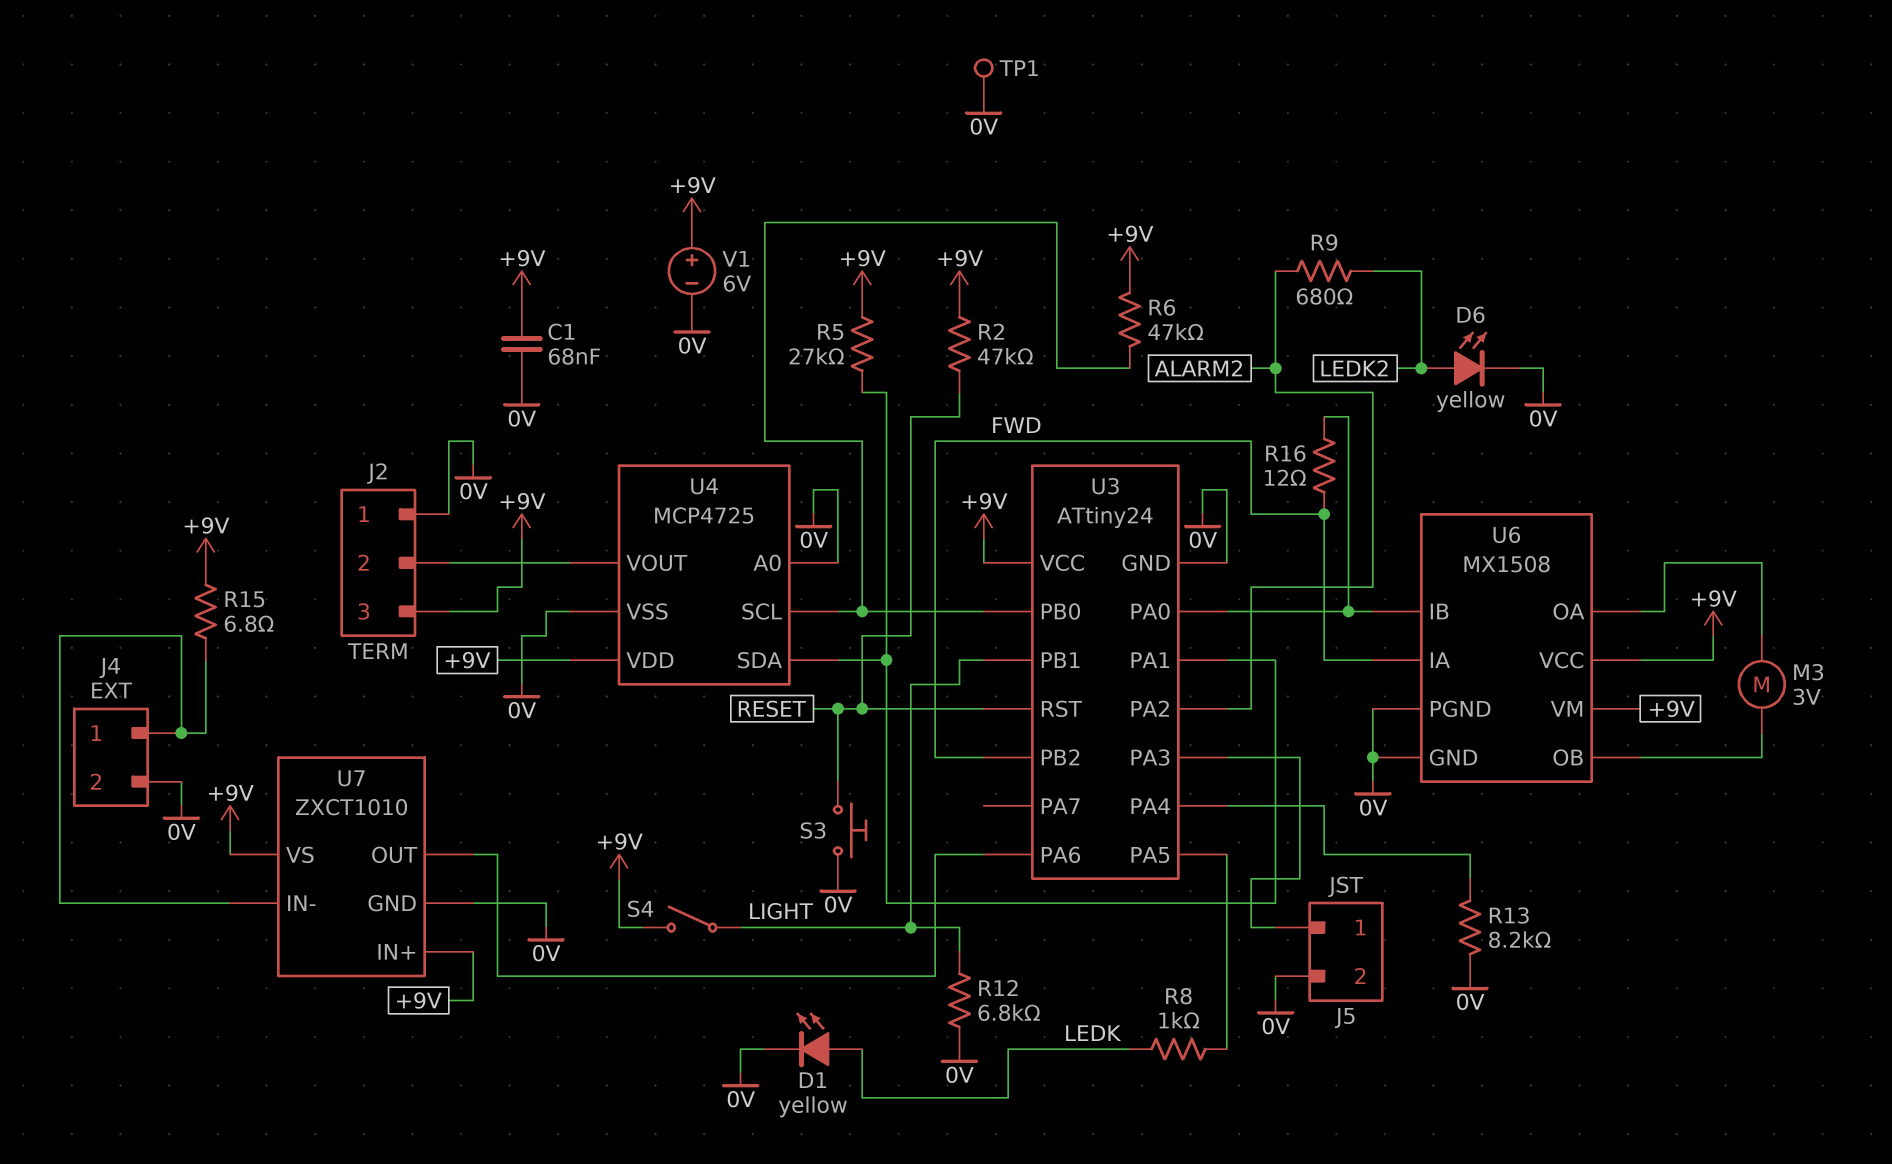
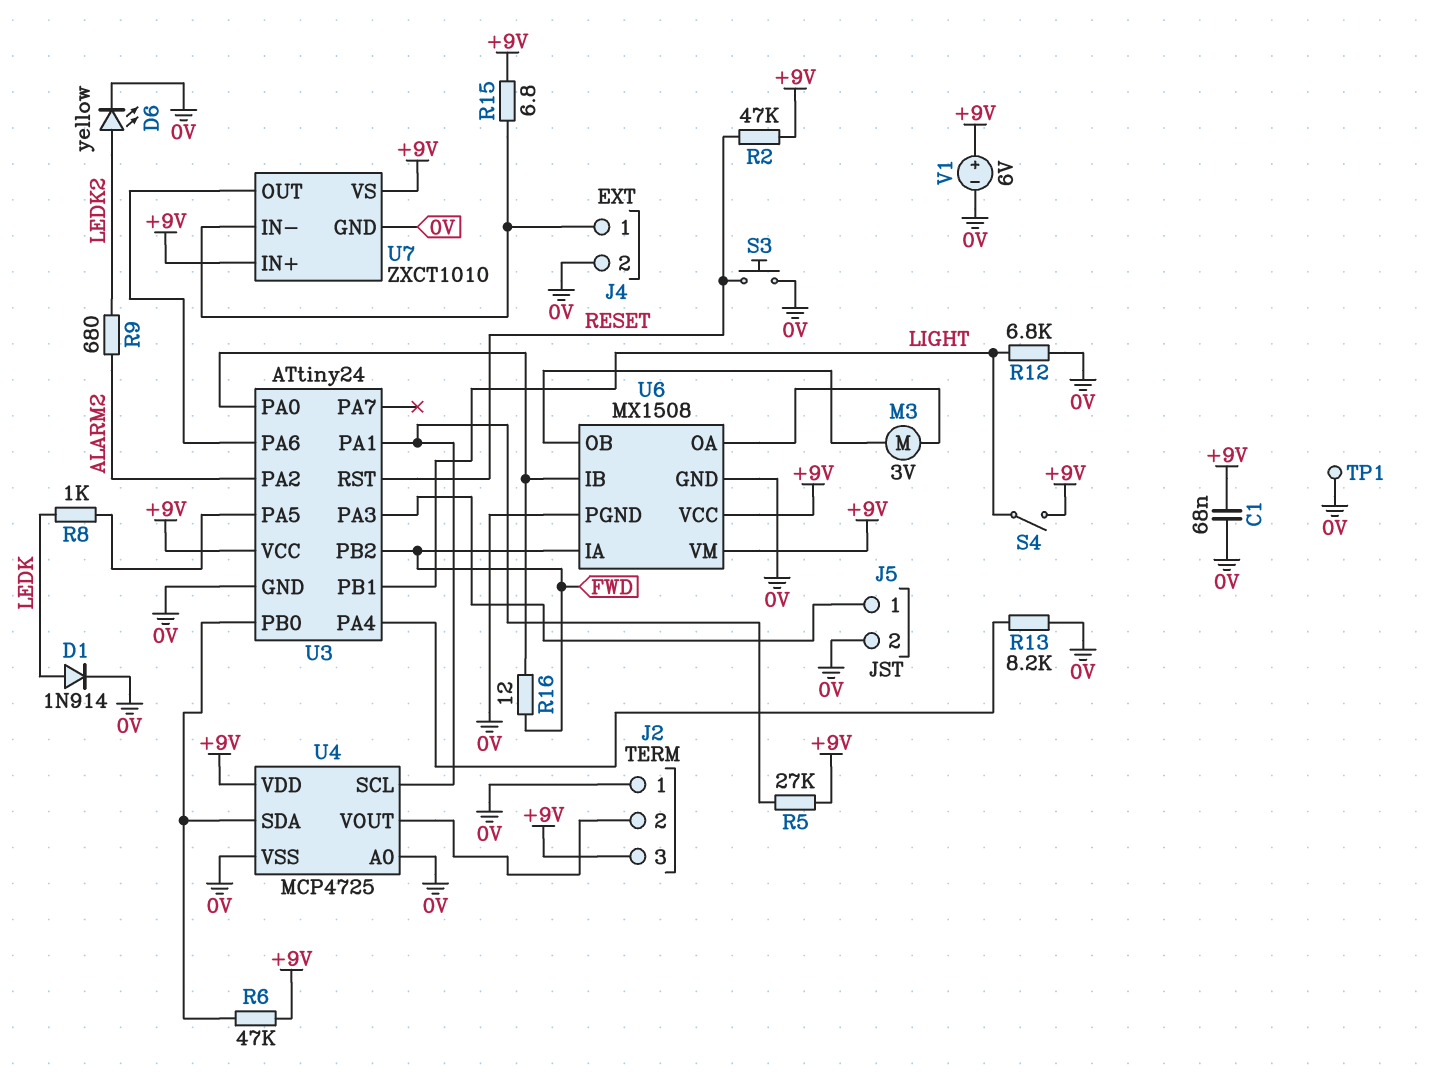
D1: LED yellow (A LEDK, K 0V) -> diode 1N914 (A LEDK, K 0V)
U4 pin SCL: U3/PB0 -> U3/PA1
U4 pin SDA: U3/PA1 -> U3/PB0

